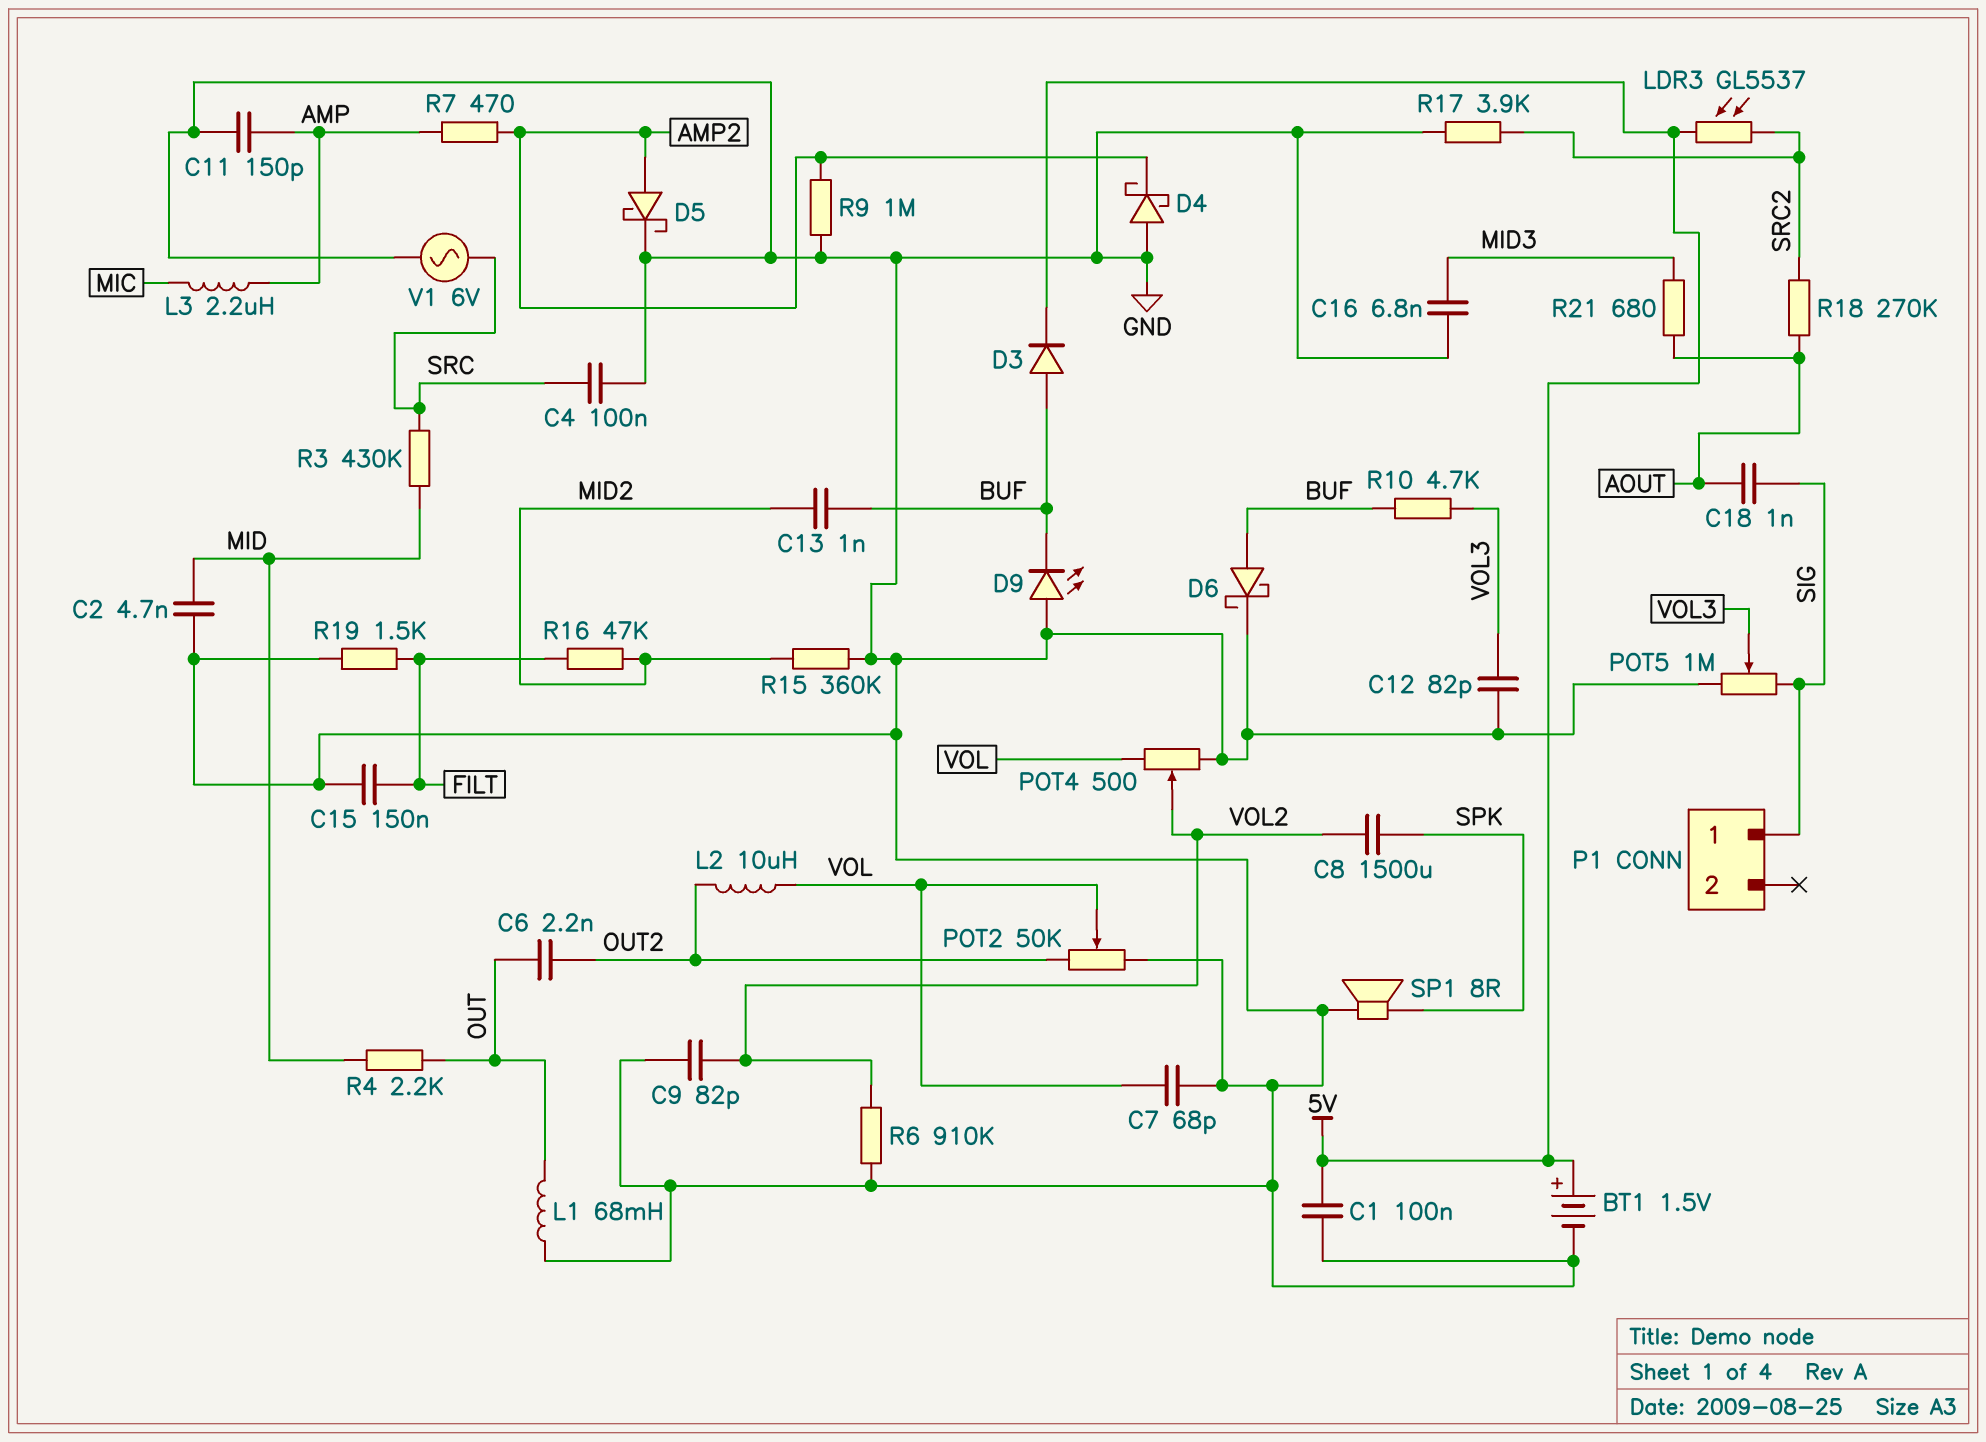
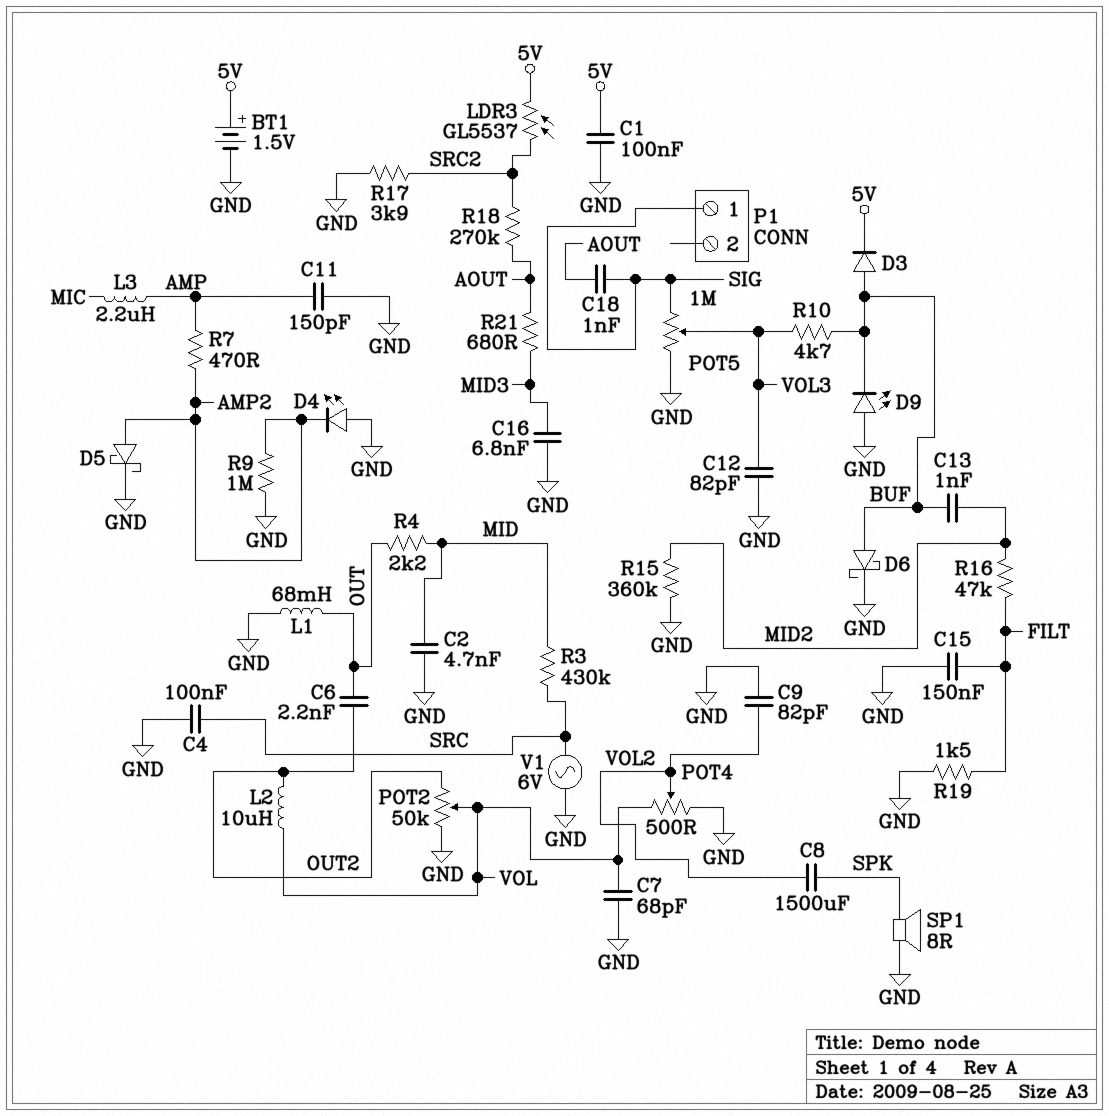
D4: schottky (A GND, K AMP2) -> LED (A GND, K AMP2)
R6: 910k (GND, VOL2) -> none

